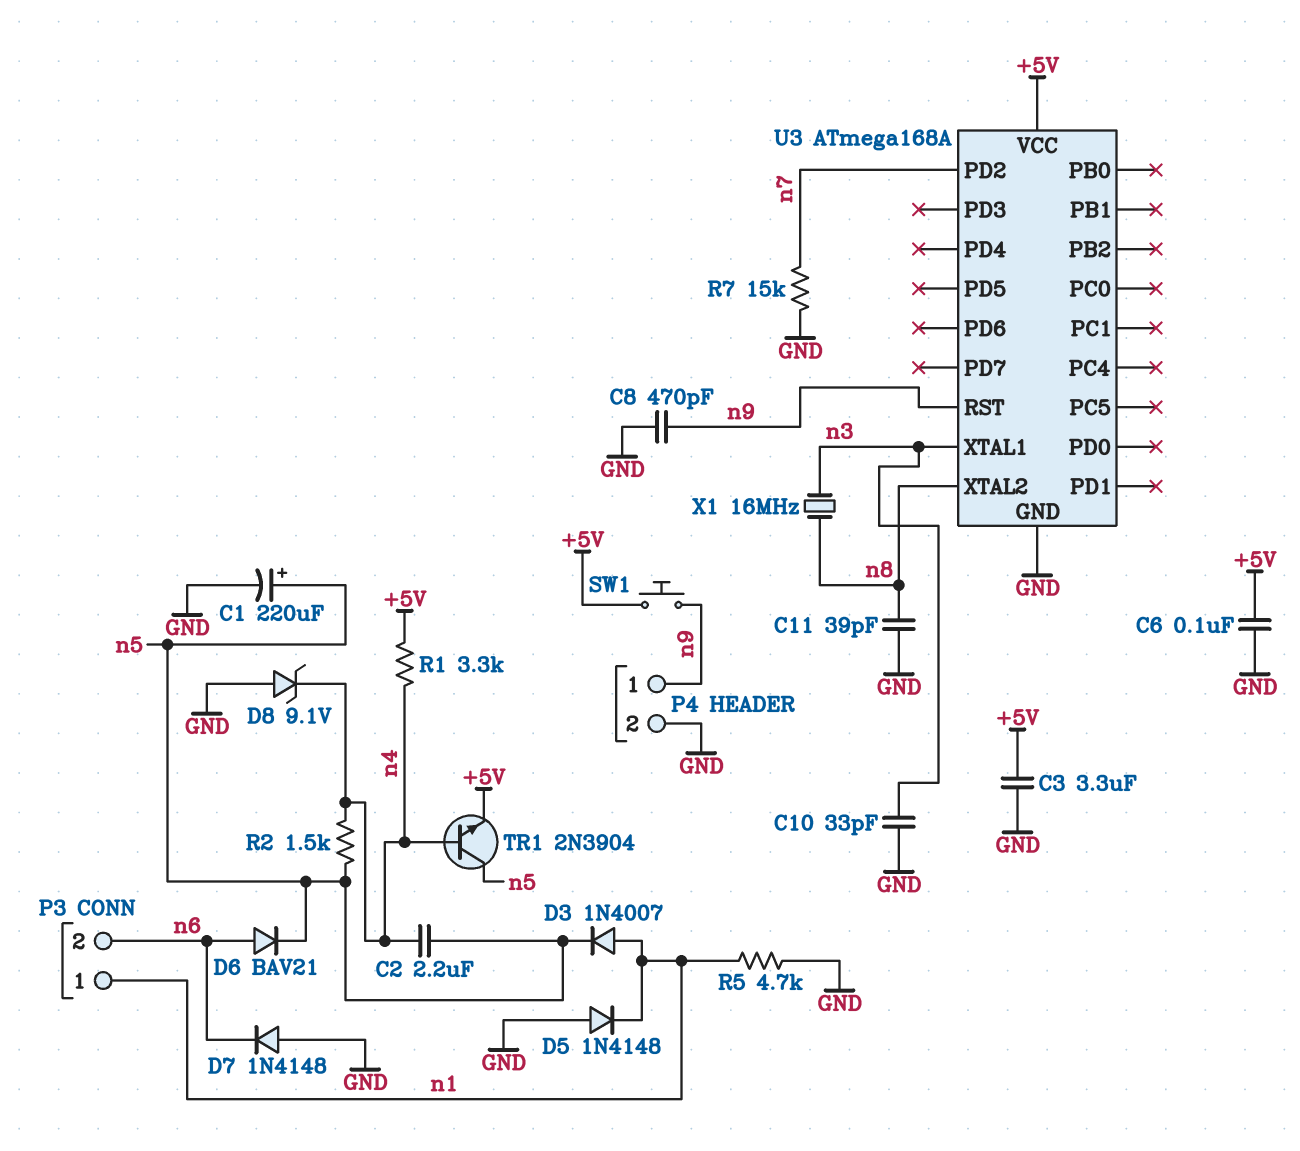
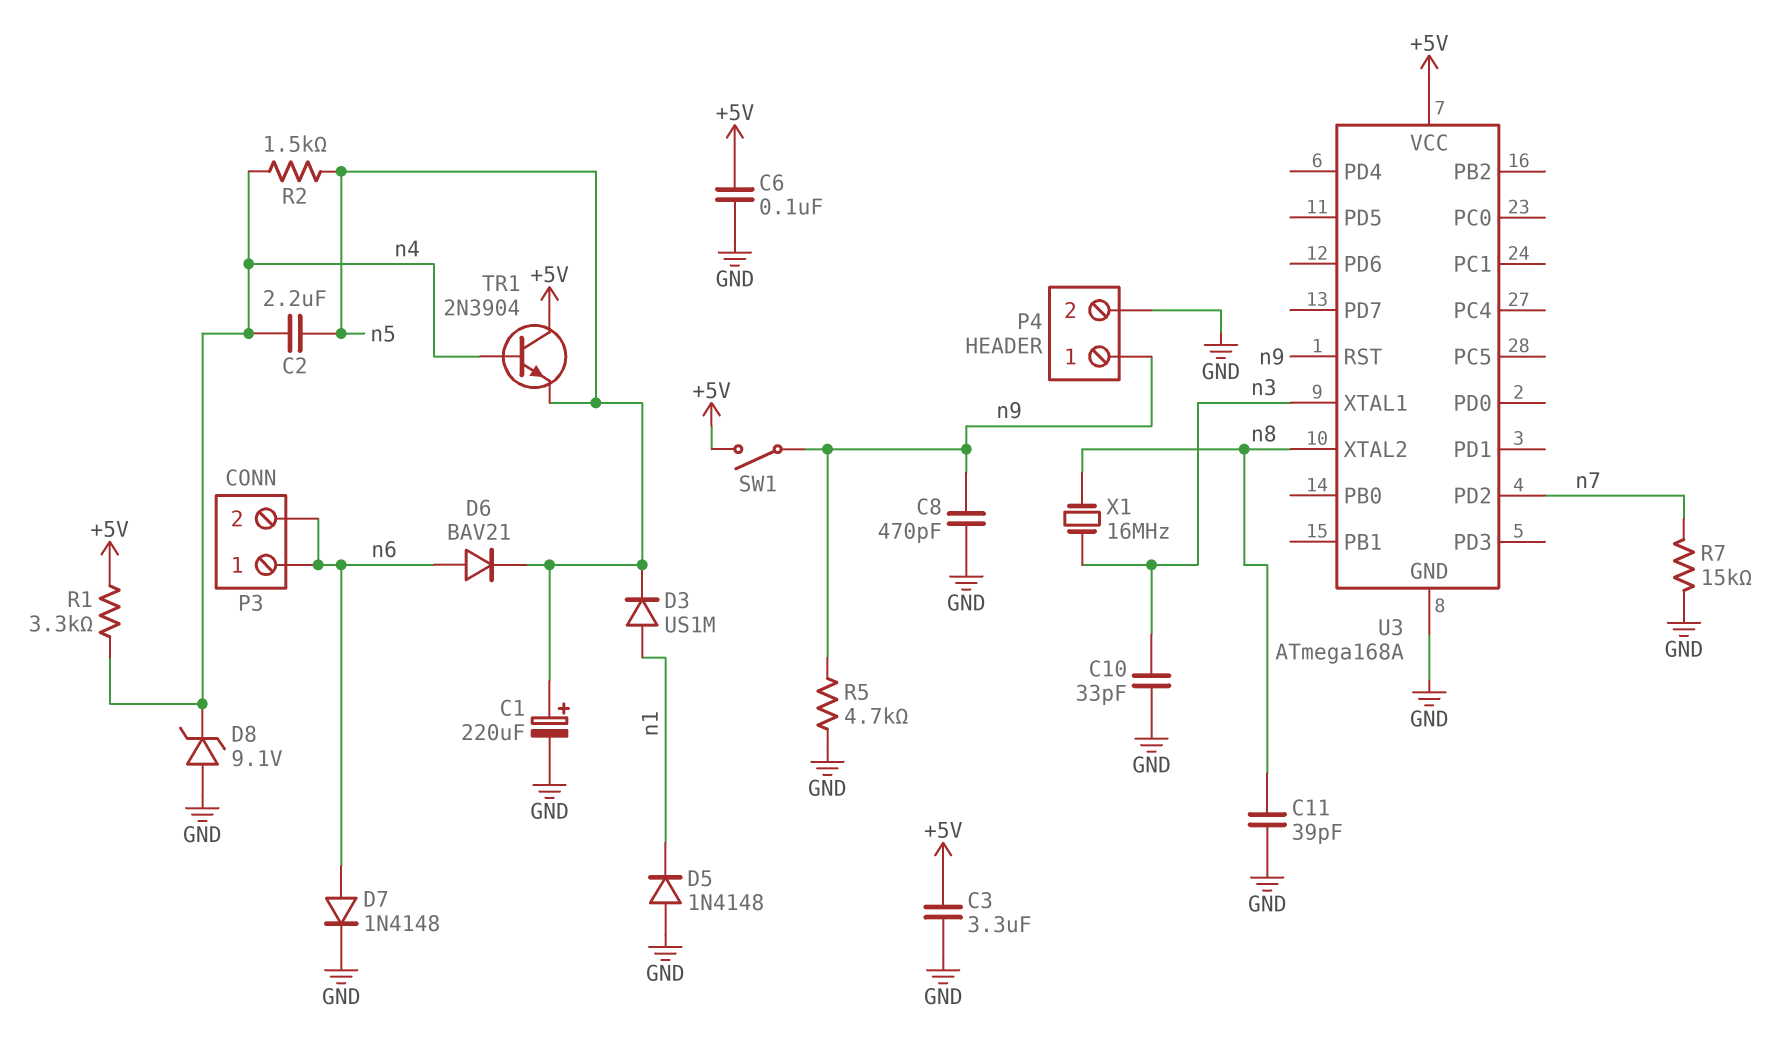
D3: diode 1N4007 (A n1, K n5) -> diode US1M (A n1, K n5)
D7: diode 1N4148 (A GND, K n6) -> diode 1N4148 (A n6, K GND)
P3 pin 1: n1 -> n6
R5: 4.7k (GND, n1) -> 4.7k (GND, n9)
SW1: button (+5V, n9) -> switch (+5V, n9)
TR1: NPN 2N3904 (B n4, C n5, E +5V) -> NPN 2N3904 (B n4, C +5V, E n5)

